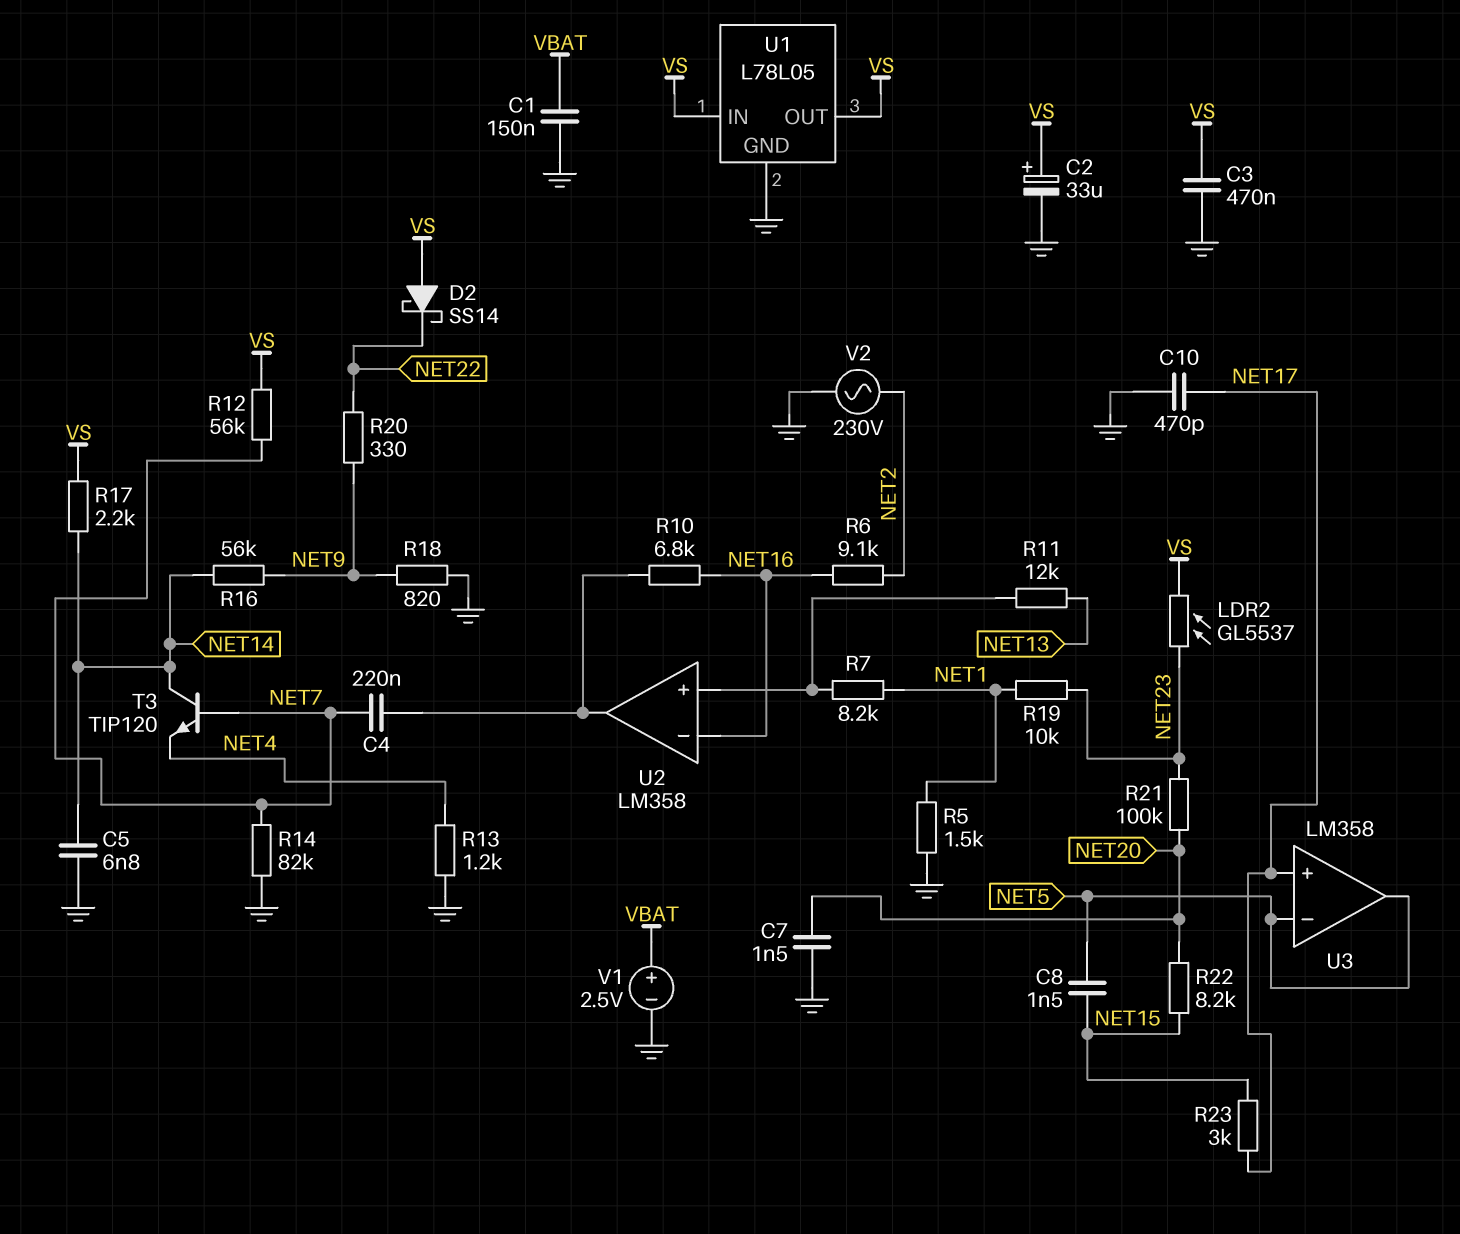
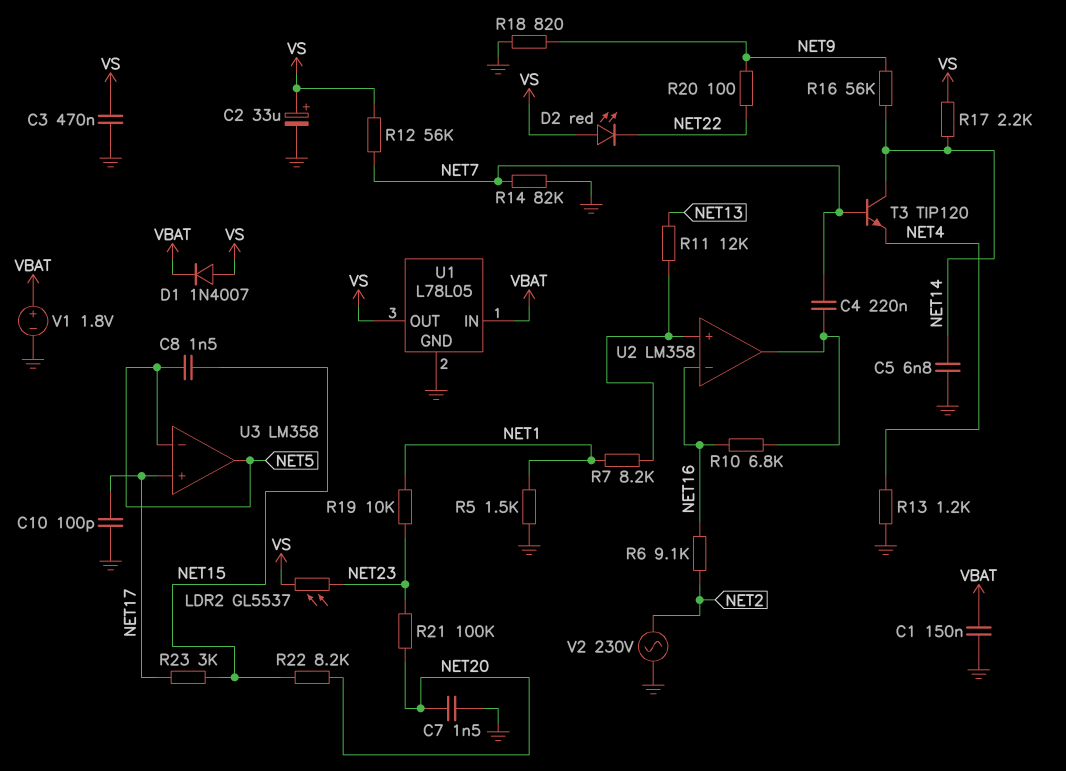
C10: 470pF (GND, NET17) -> 100pF (GND, NET17)
D1: none -> diode 1N4007 (A VS, K VBAT)
D2: schottky SS14 (A VS, K NET22) -> LED red (A VS, K NET22)
R20: 330 (NET9, NET22) -> 100 (NET9, NET22)
U1 pin IN: VS -> VBAT
V1: 2.5V (plus VBAT, minus GND) -> 1.8V (plus VBAT, minus GND)

